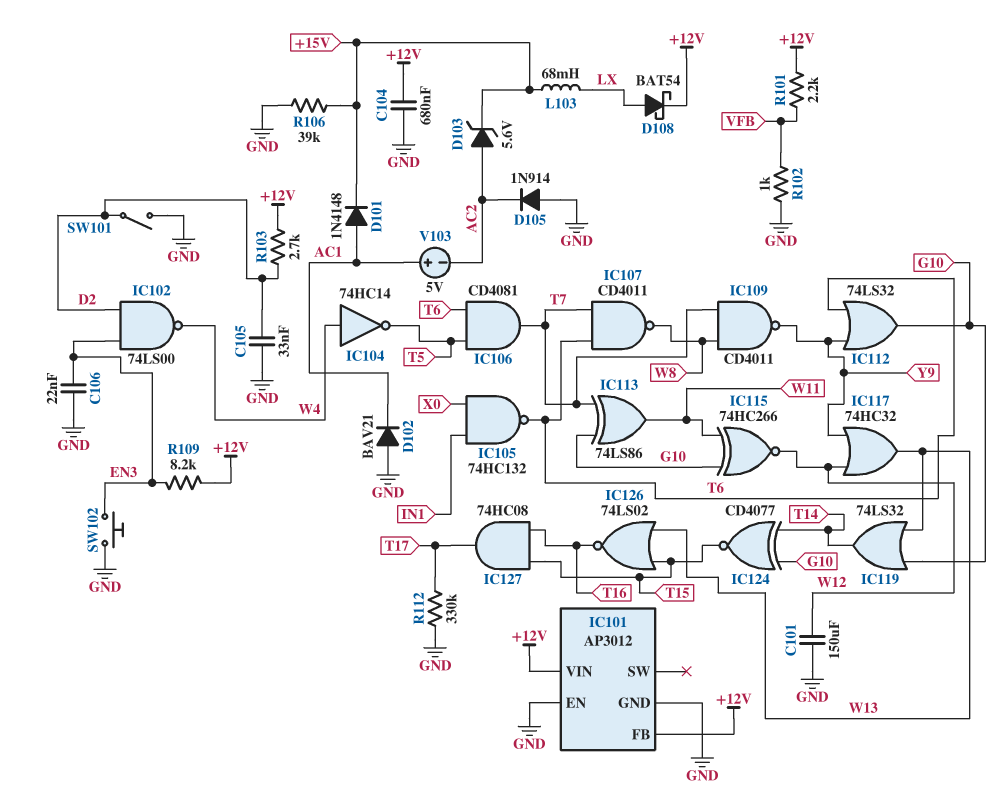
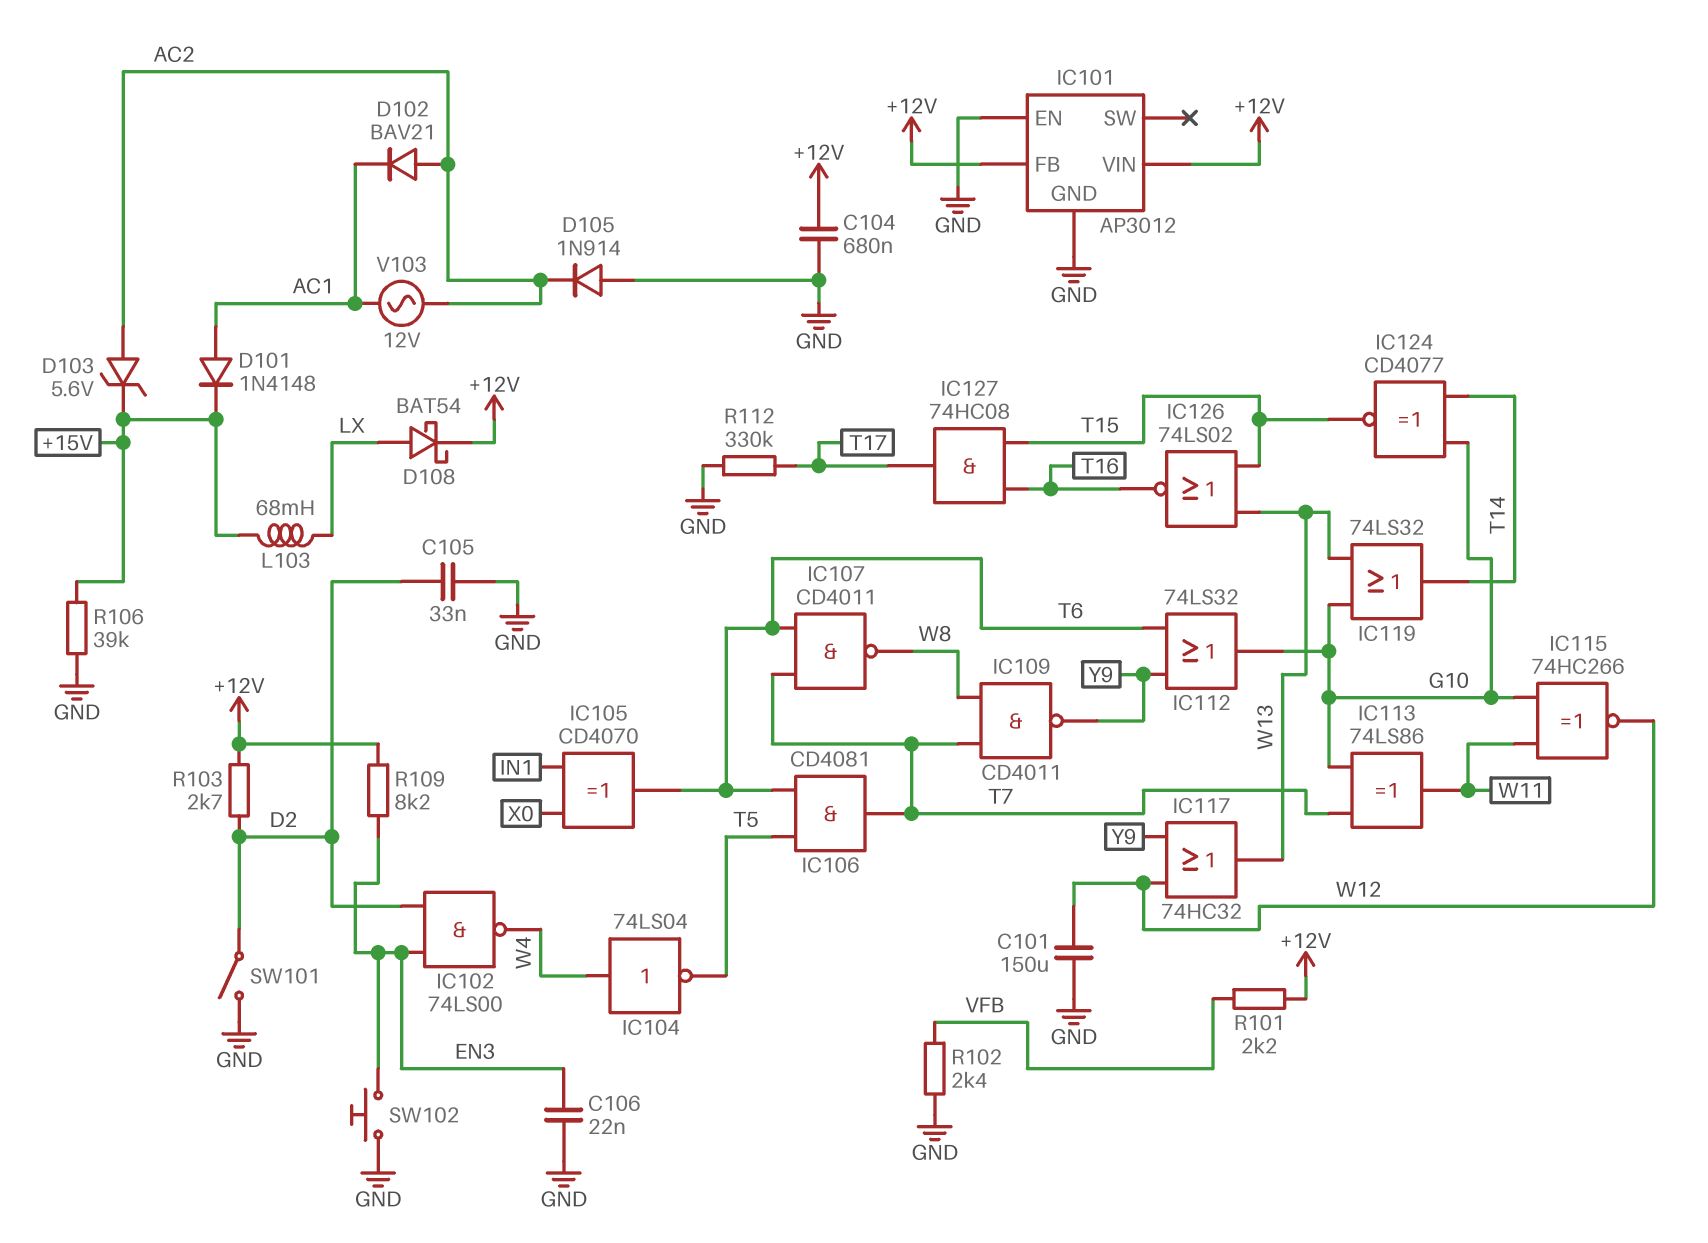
D102: diode BAV21 (A GND, K AC1) -> diode BAV21 (A AC2, K AC1)
IC104: NOT 74HC14 (in W4, out T5) -> NOT 74LS04 (in W4, out T5)
IC105: NAND 74HC132 (in IN1, in X0, out T6) -> XOR CD4070 (in IN1, in X0, out T6)
R102: 1k (GND, VFB) -> 2.4k (GND, VFB)
V103: 5V (plus AC1, minus AC2) -> AC 12V (AC1, AC2)

